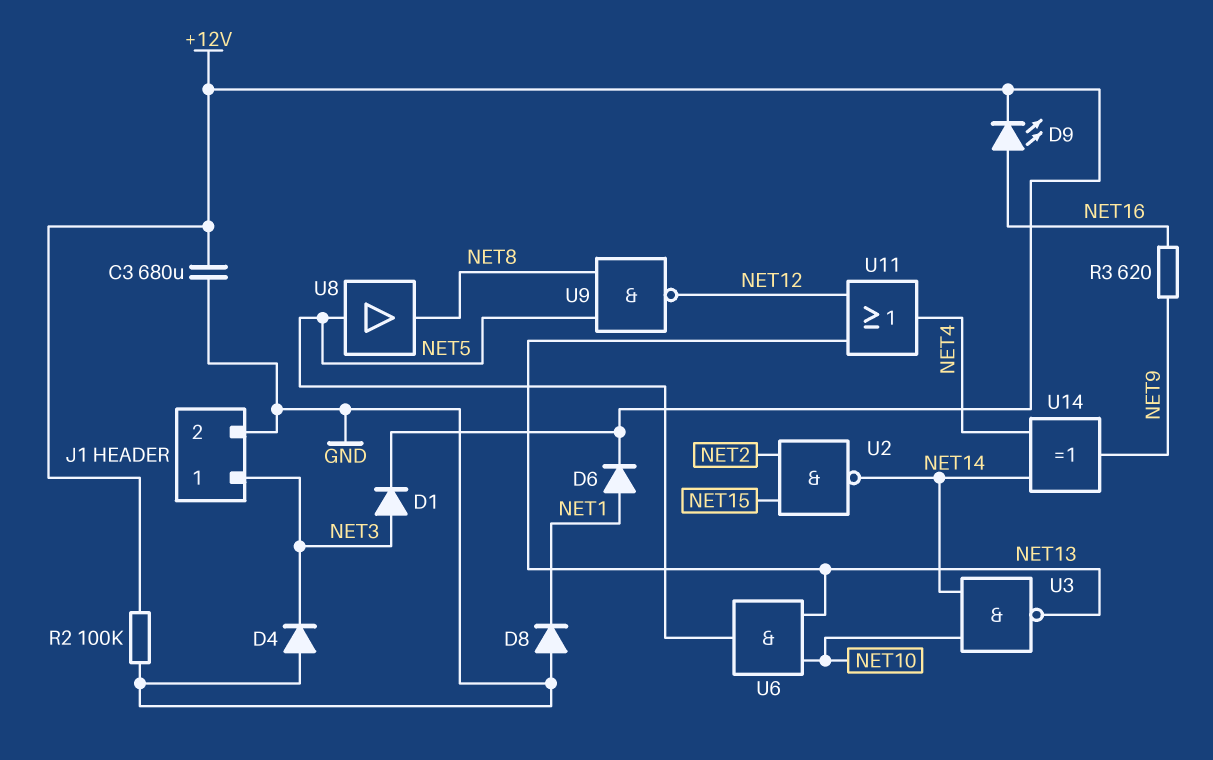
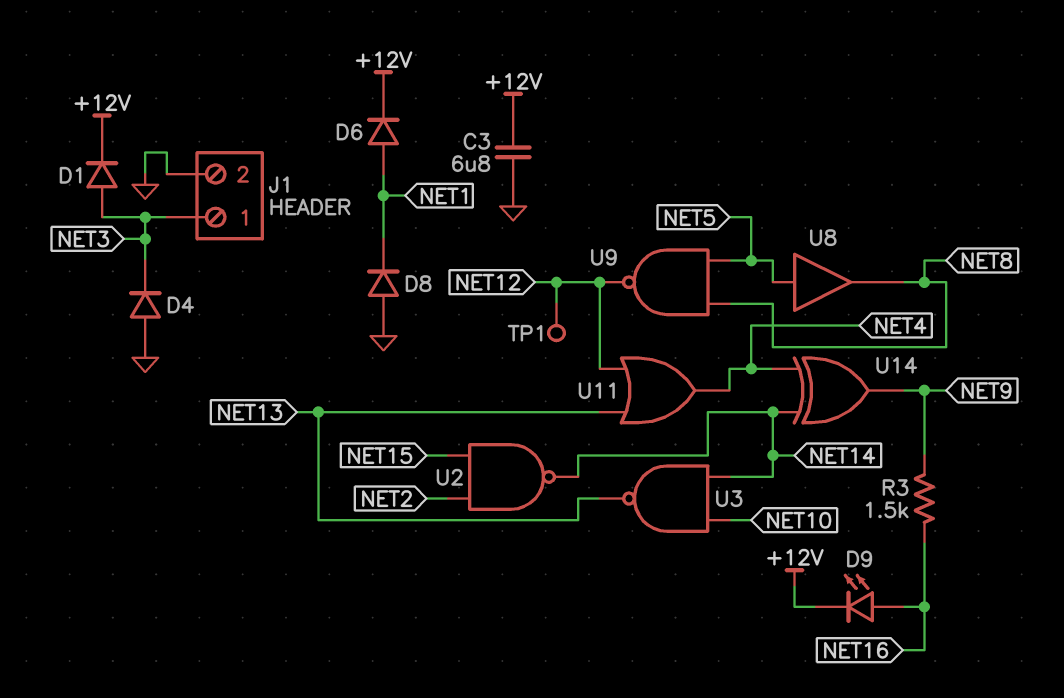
C3: 680uF (+12V, GND) -> 6.8uF (+12V, GND)
R2: 100k (+12V, GND) -> none
R3: 620 (NET9, NET16) -> 1.5k (NET9, NET16)
TP1: none -> test point (NET12)
U6: AND (in NET10, in NET13, out NET5) -> none

